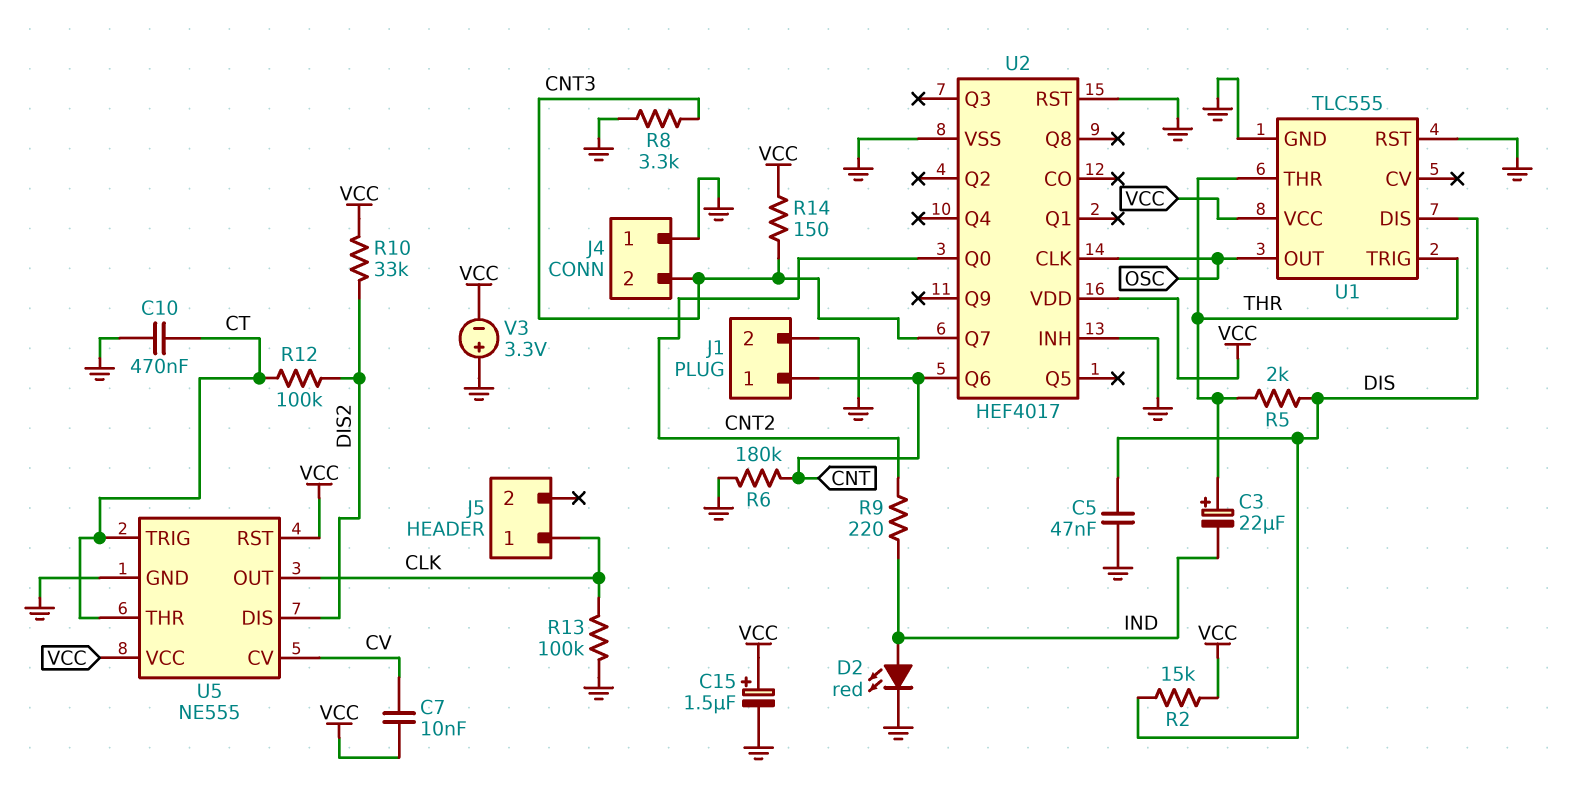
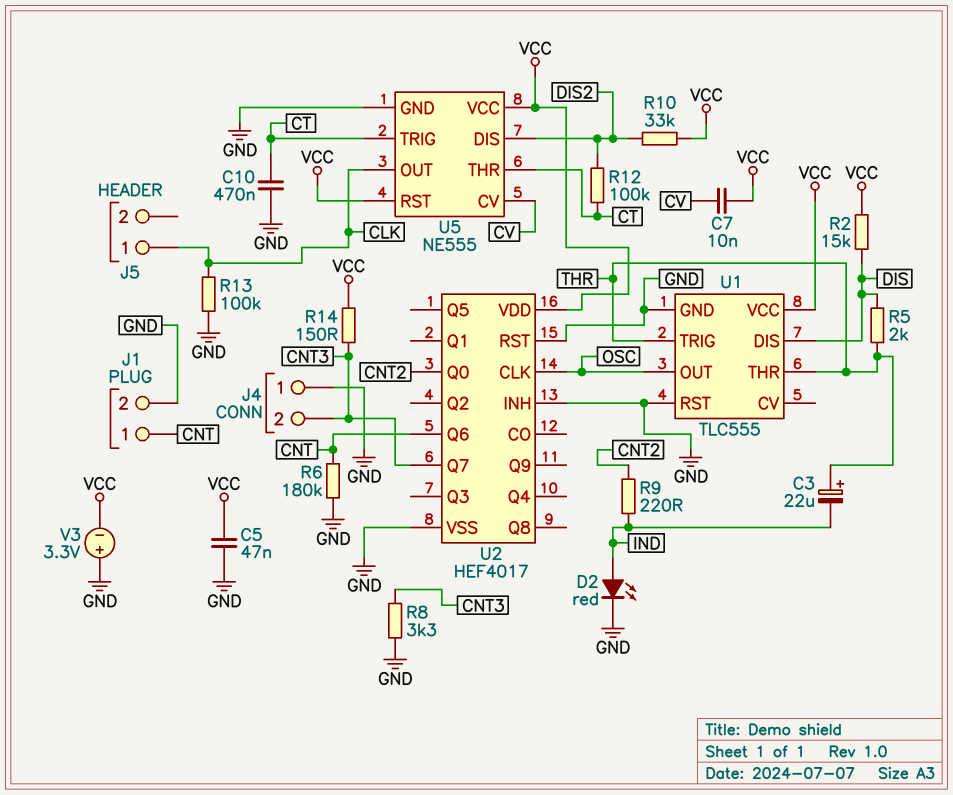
C5: 47nF (DIS, GND) -> 47nF (GND, VCC)
C15: 1.5uF (plus VCC, minus GND) -> none

